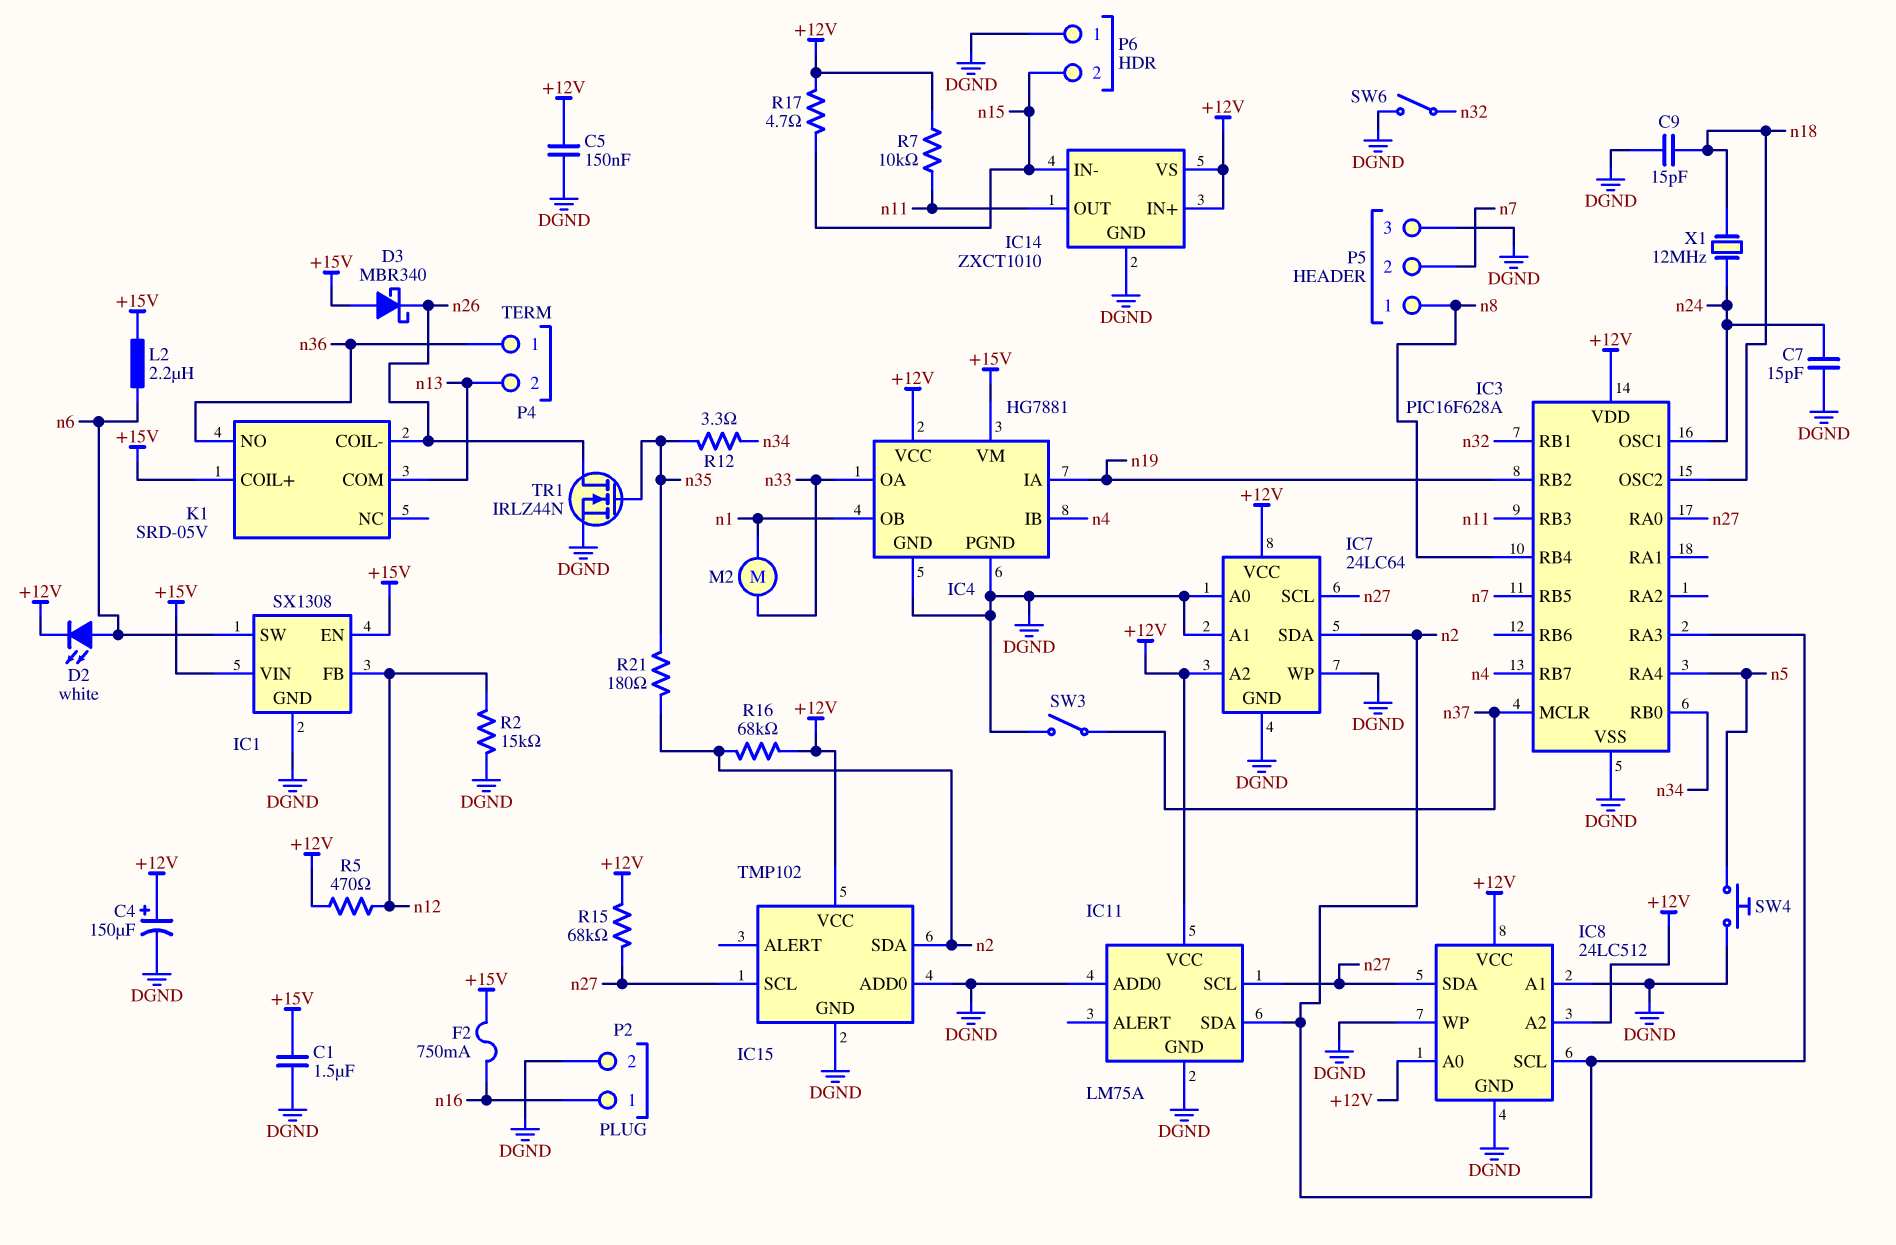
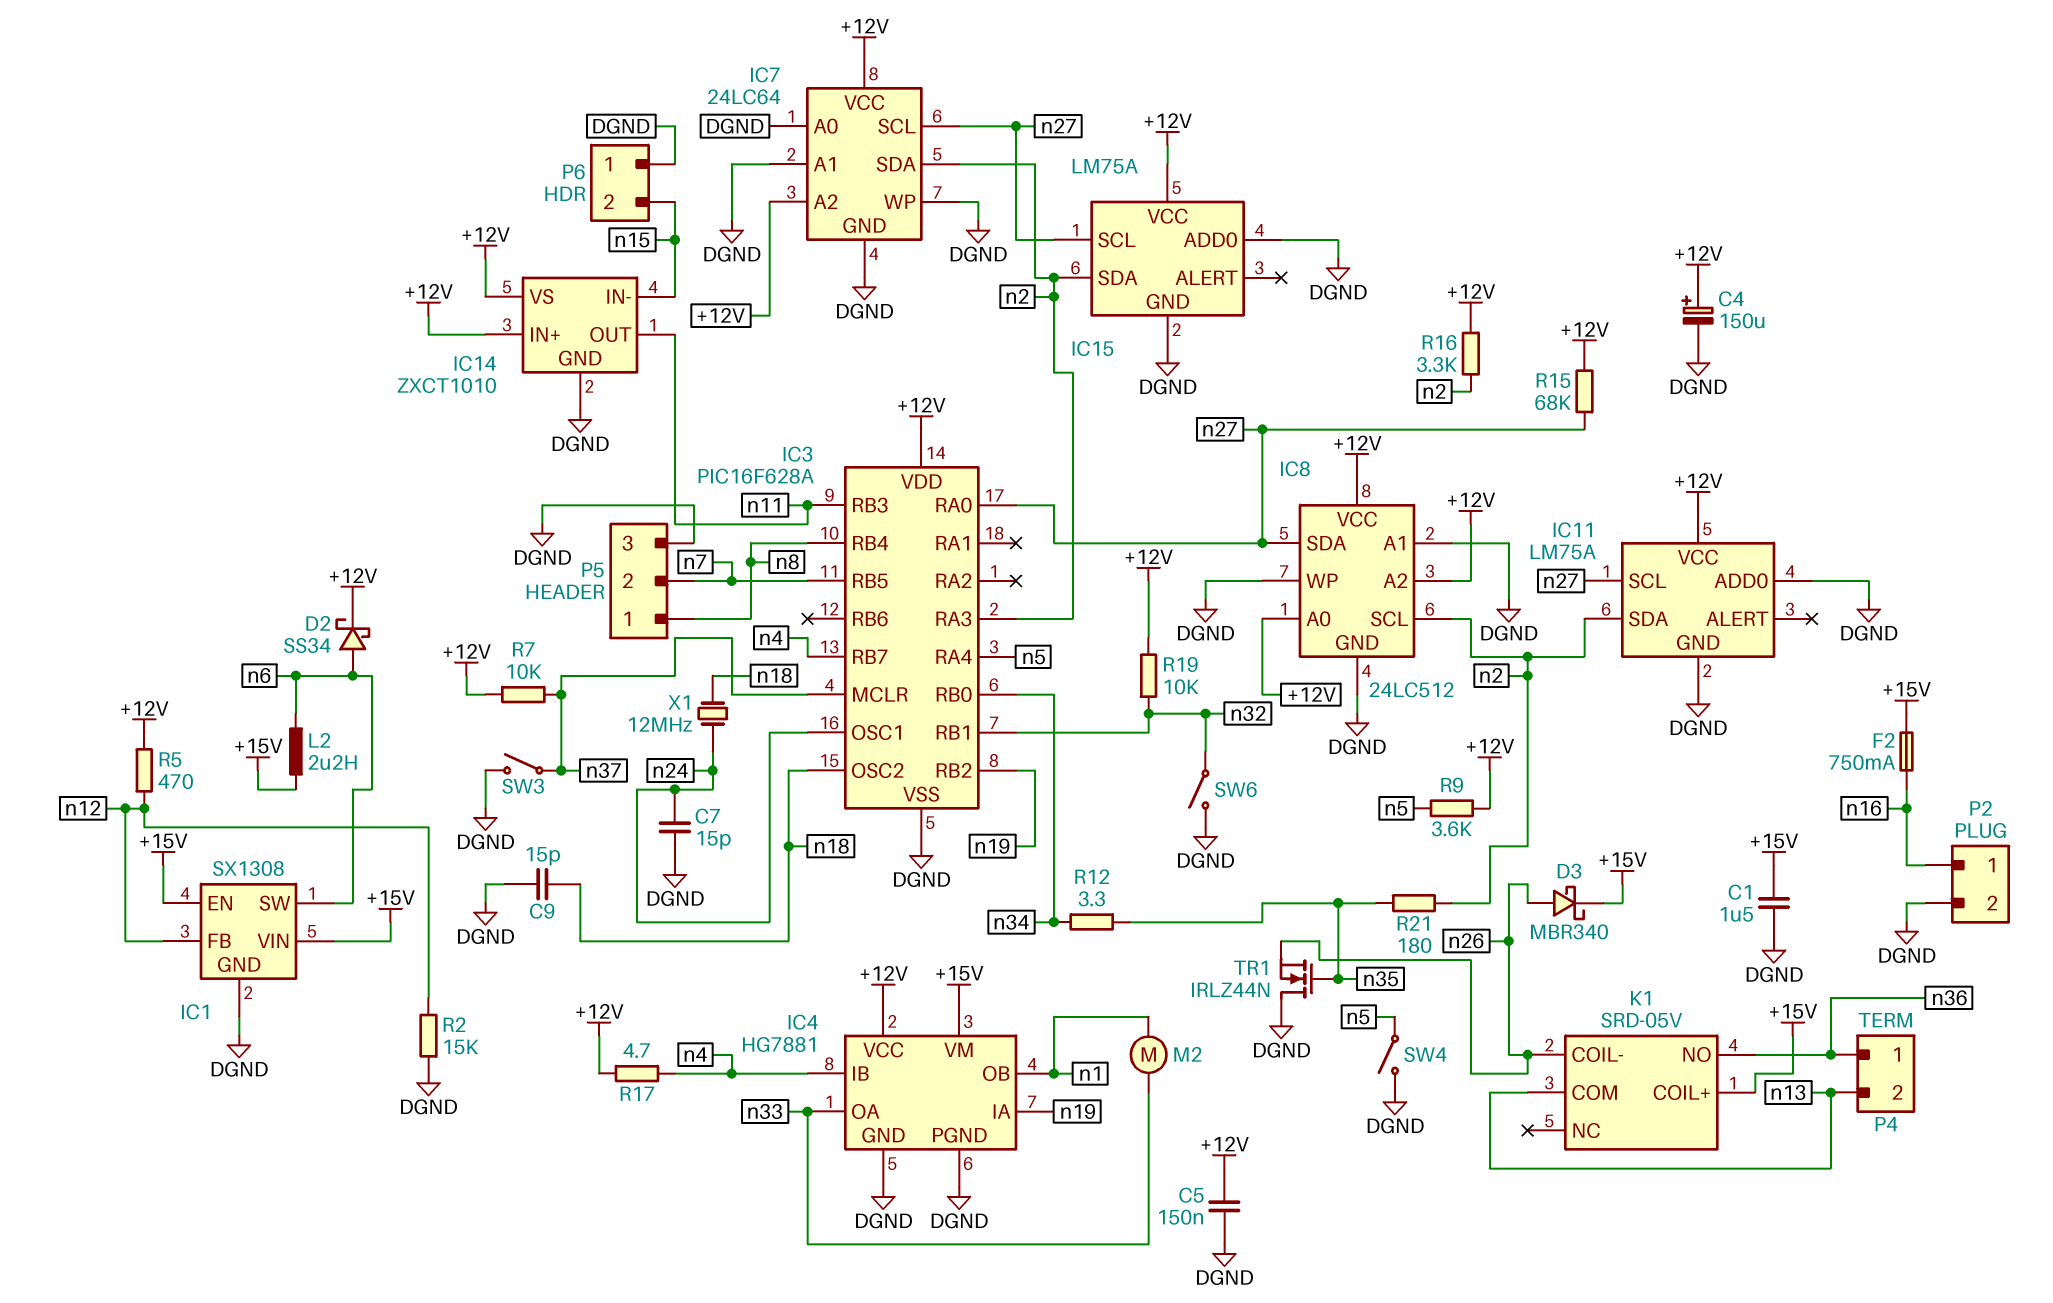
D2: LED white (A n6, K +12V) -> schottky SS34 (A n6, K +12V)
D3: schottky MBR340 (A +15V, K n26) -> schottky MBR340 (A n26, K +15V)
IC15: TMP102 -> LM75A
R7: 10k (+12V, n11) -> 10k (+12V, n37)
R9: none -> 3.6k (+12V, n5)
R16: 68k (+12V, n2) -> 3.3k (+12V, n2)
R17: 4.7 (+12V, n15) -> 4.7 (+12V, n4)
R19: none -> 10k (+12V, n32)
SW4: button (DGND, n5) -> switch (DGND, n5)
TR1: NMOS IRLZ44N (G n35, D n26, S DGND) -> NMOS IRLZ44N (G n35, D DGND, S n26)

